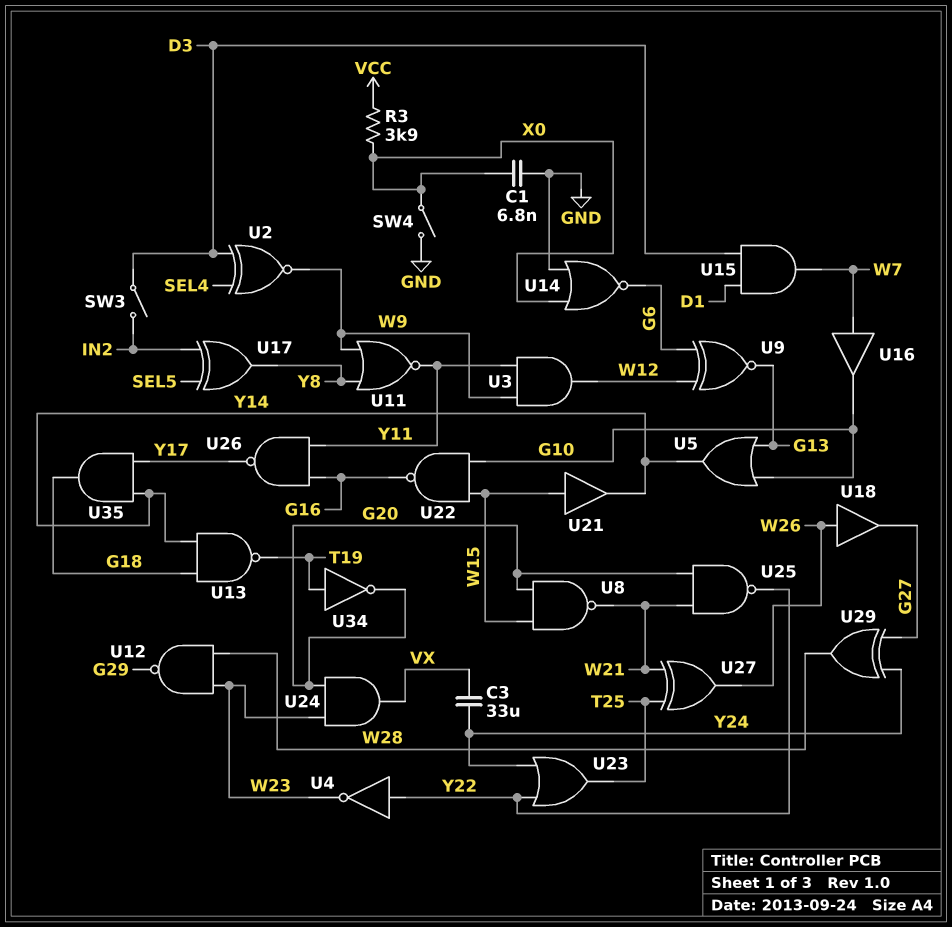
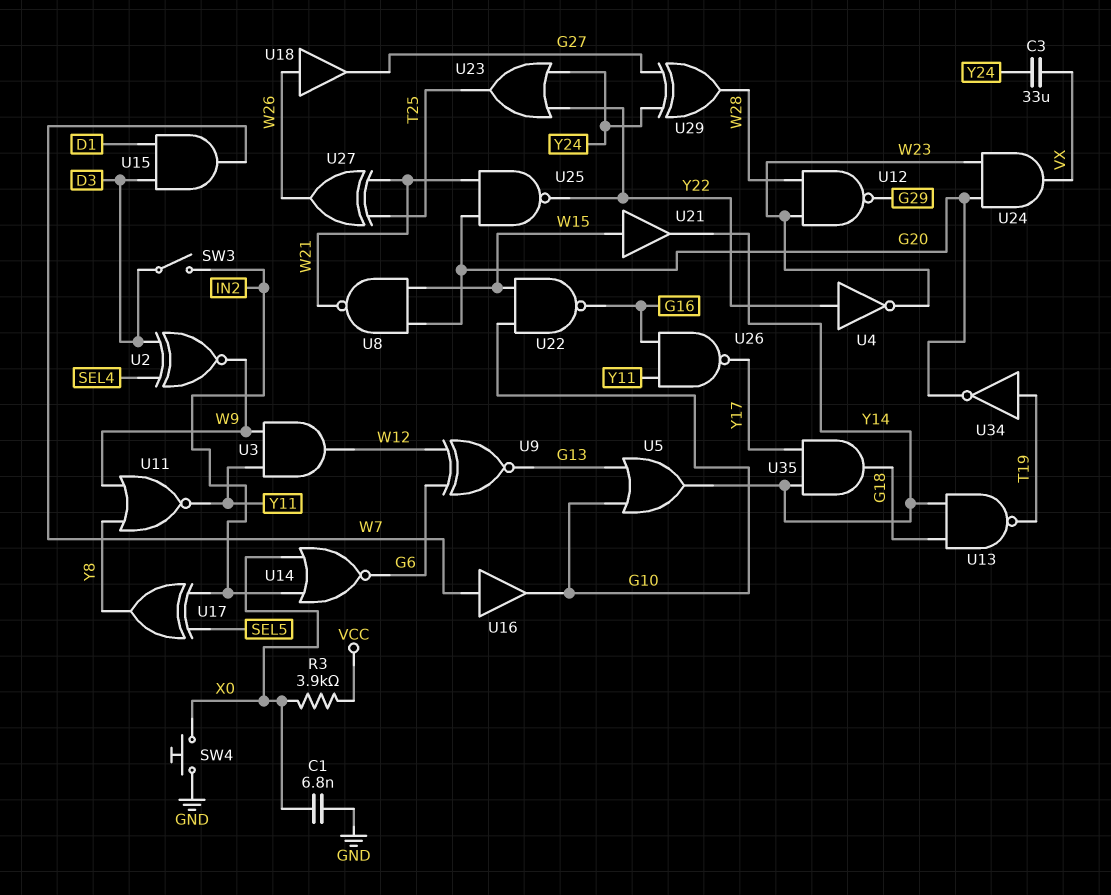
SW4: switch (GND, X0) -> button (GND, X0)
U14: NOR (in GND, in X0, out G6) -> NOR (in IN2, in X0, out G6)

